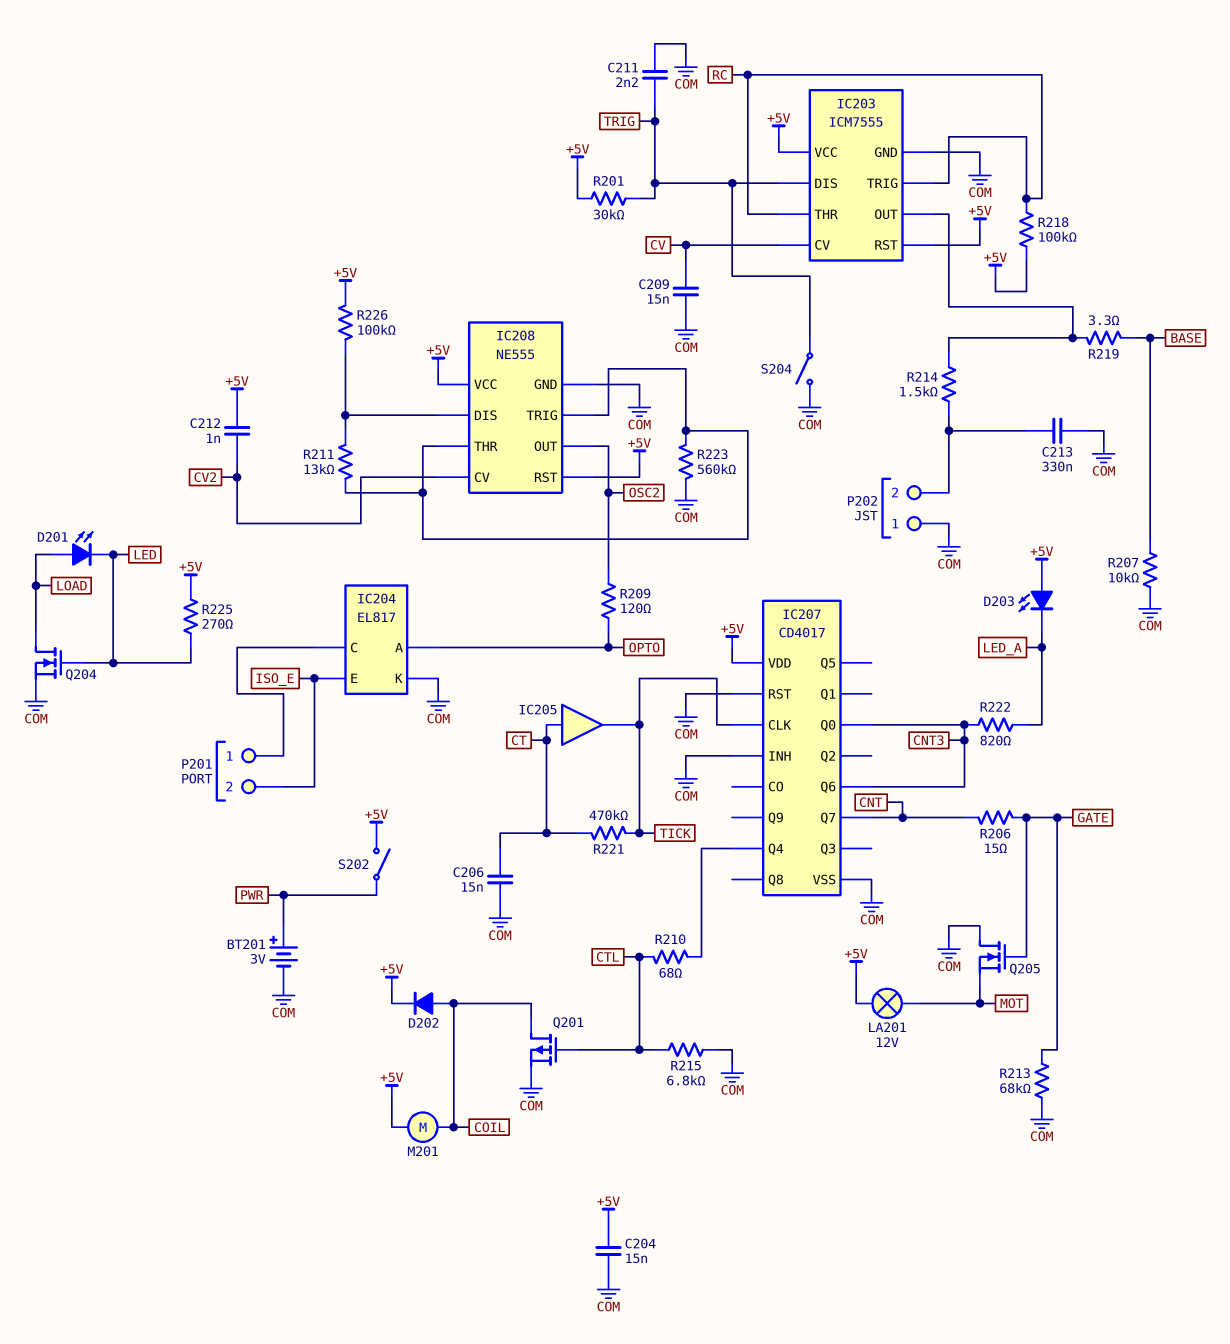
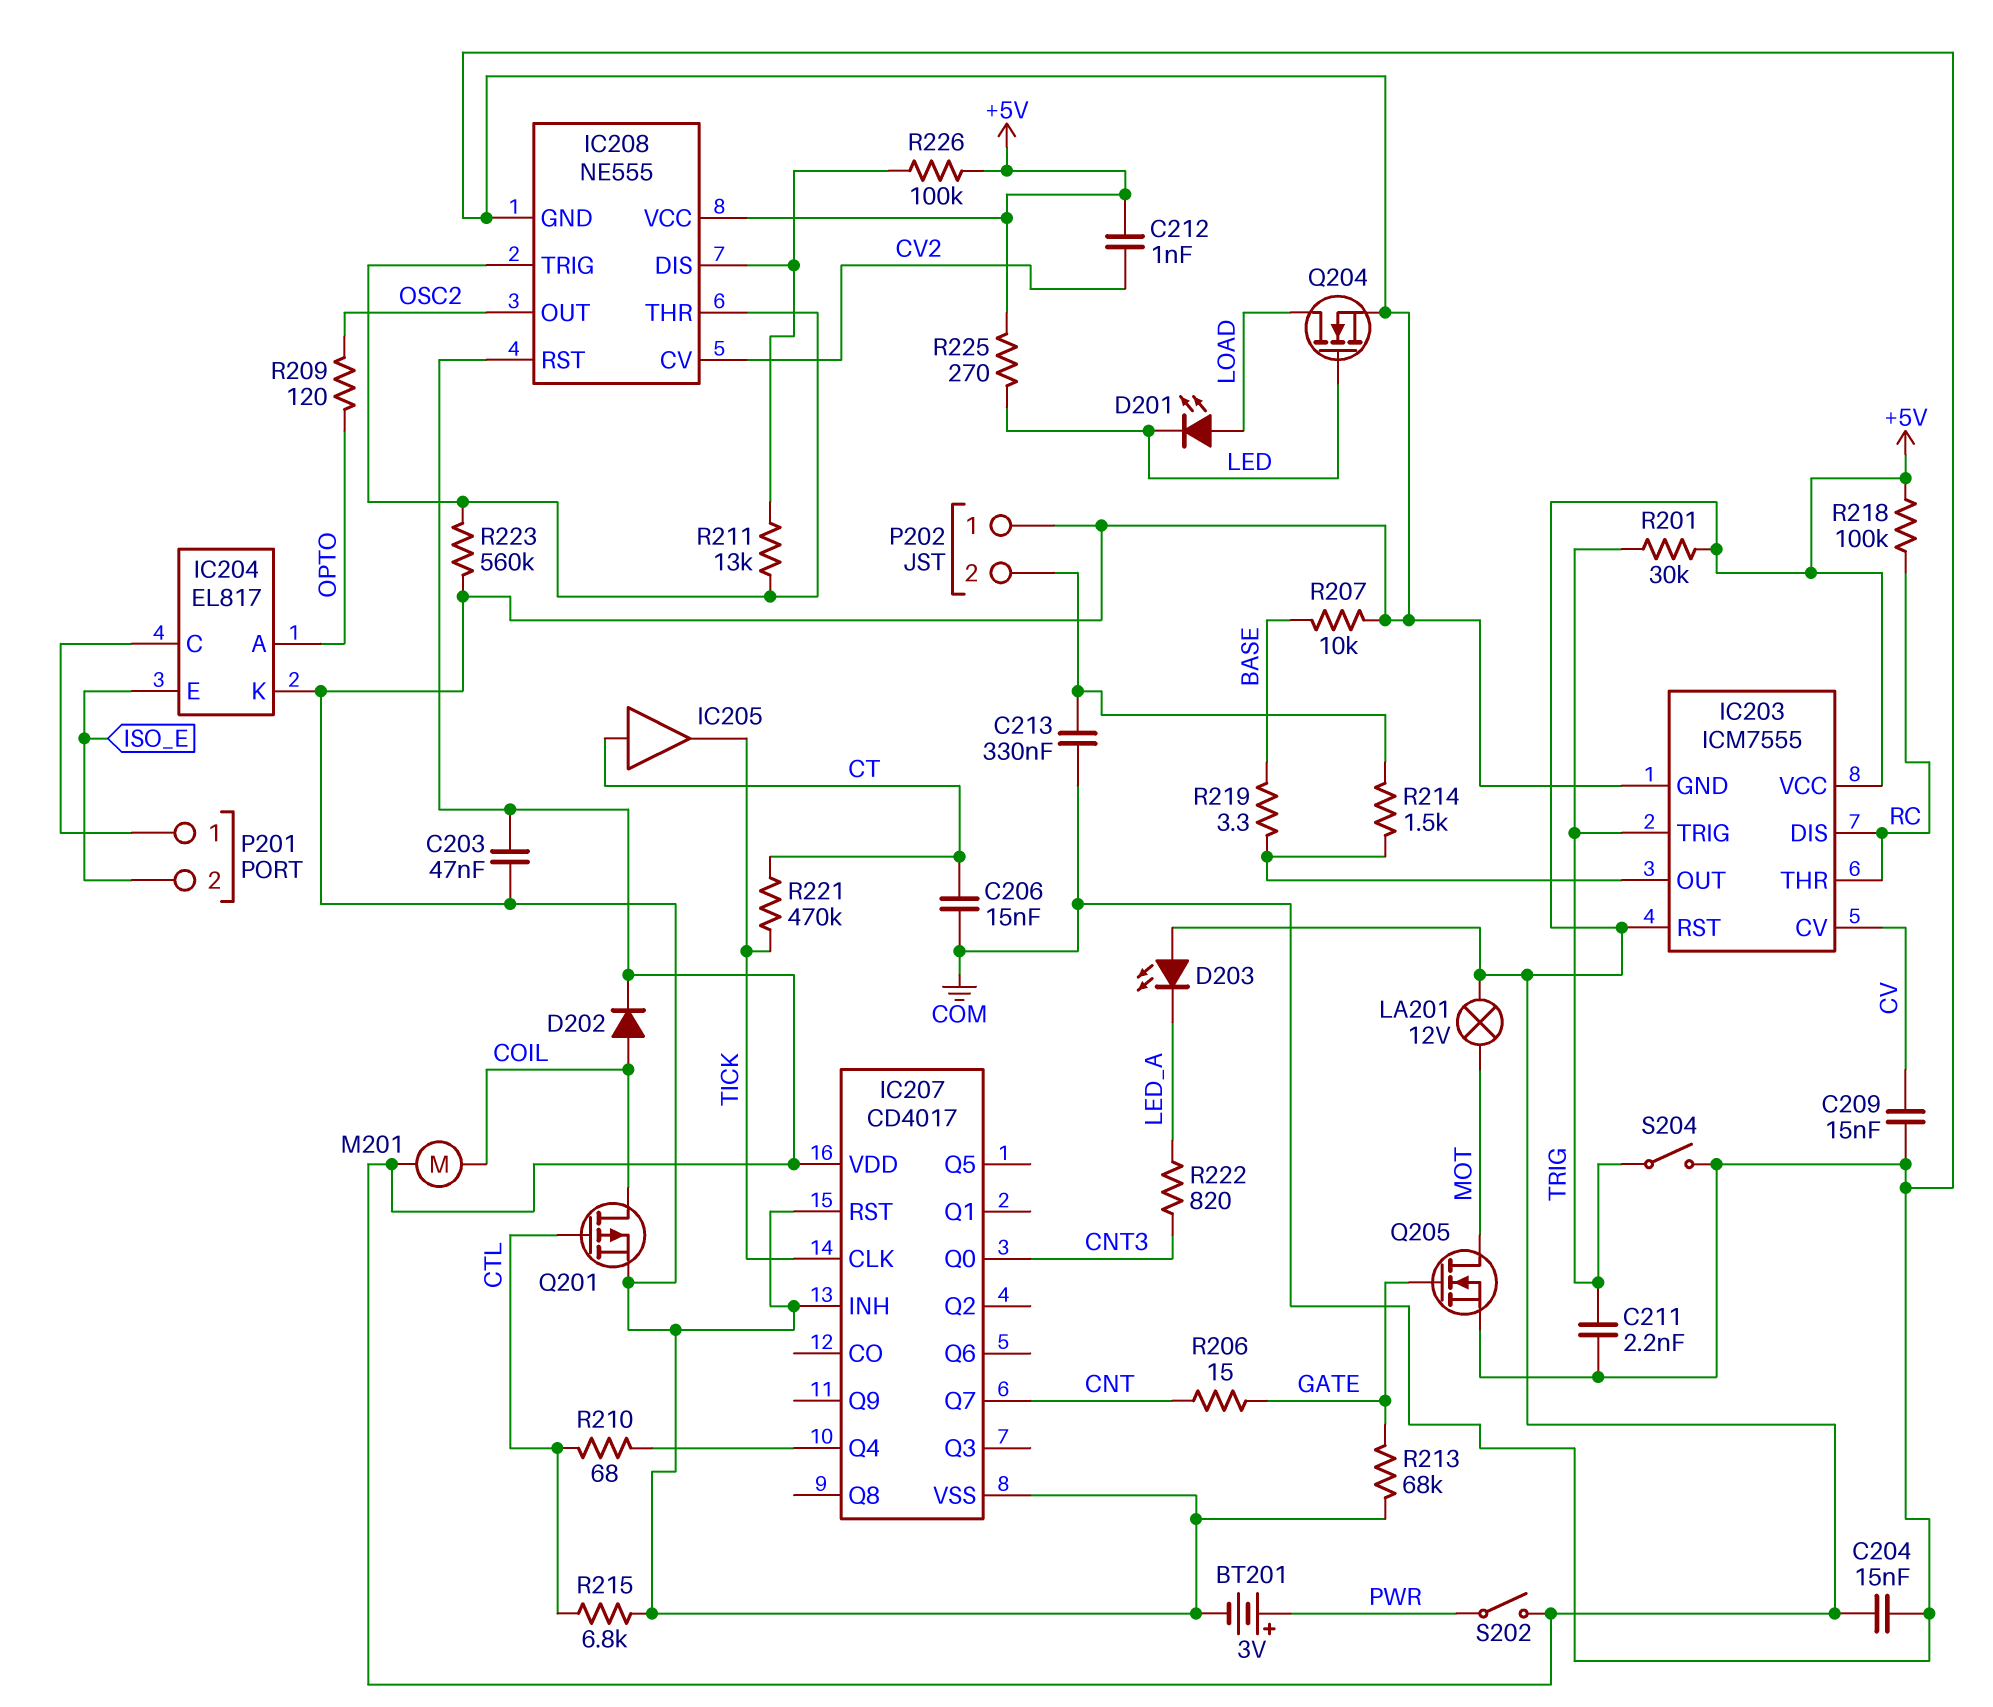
C203: none -> 47nF (+5V, COM)
IC203 pin DIS: TRIG -> RC
IC203 pin TRIG: RC -> TRIG
IC207 pin Q6: CNT3 -> none
Q205: NMOS (G GATE, D COM, S MOT) -> NMOS (G GATE, D MOT, S COM)

